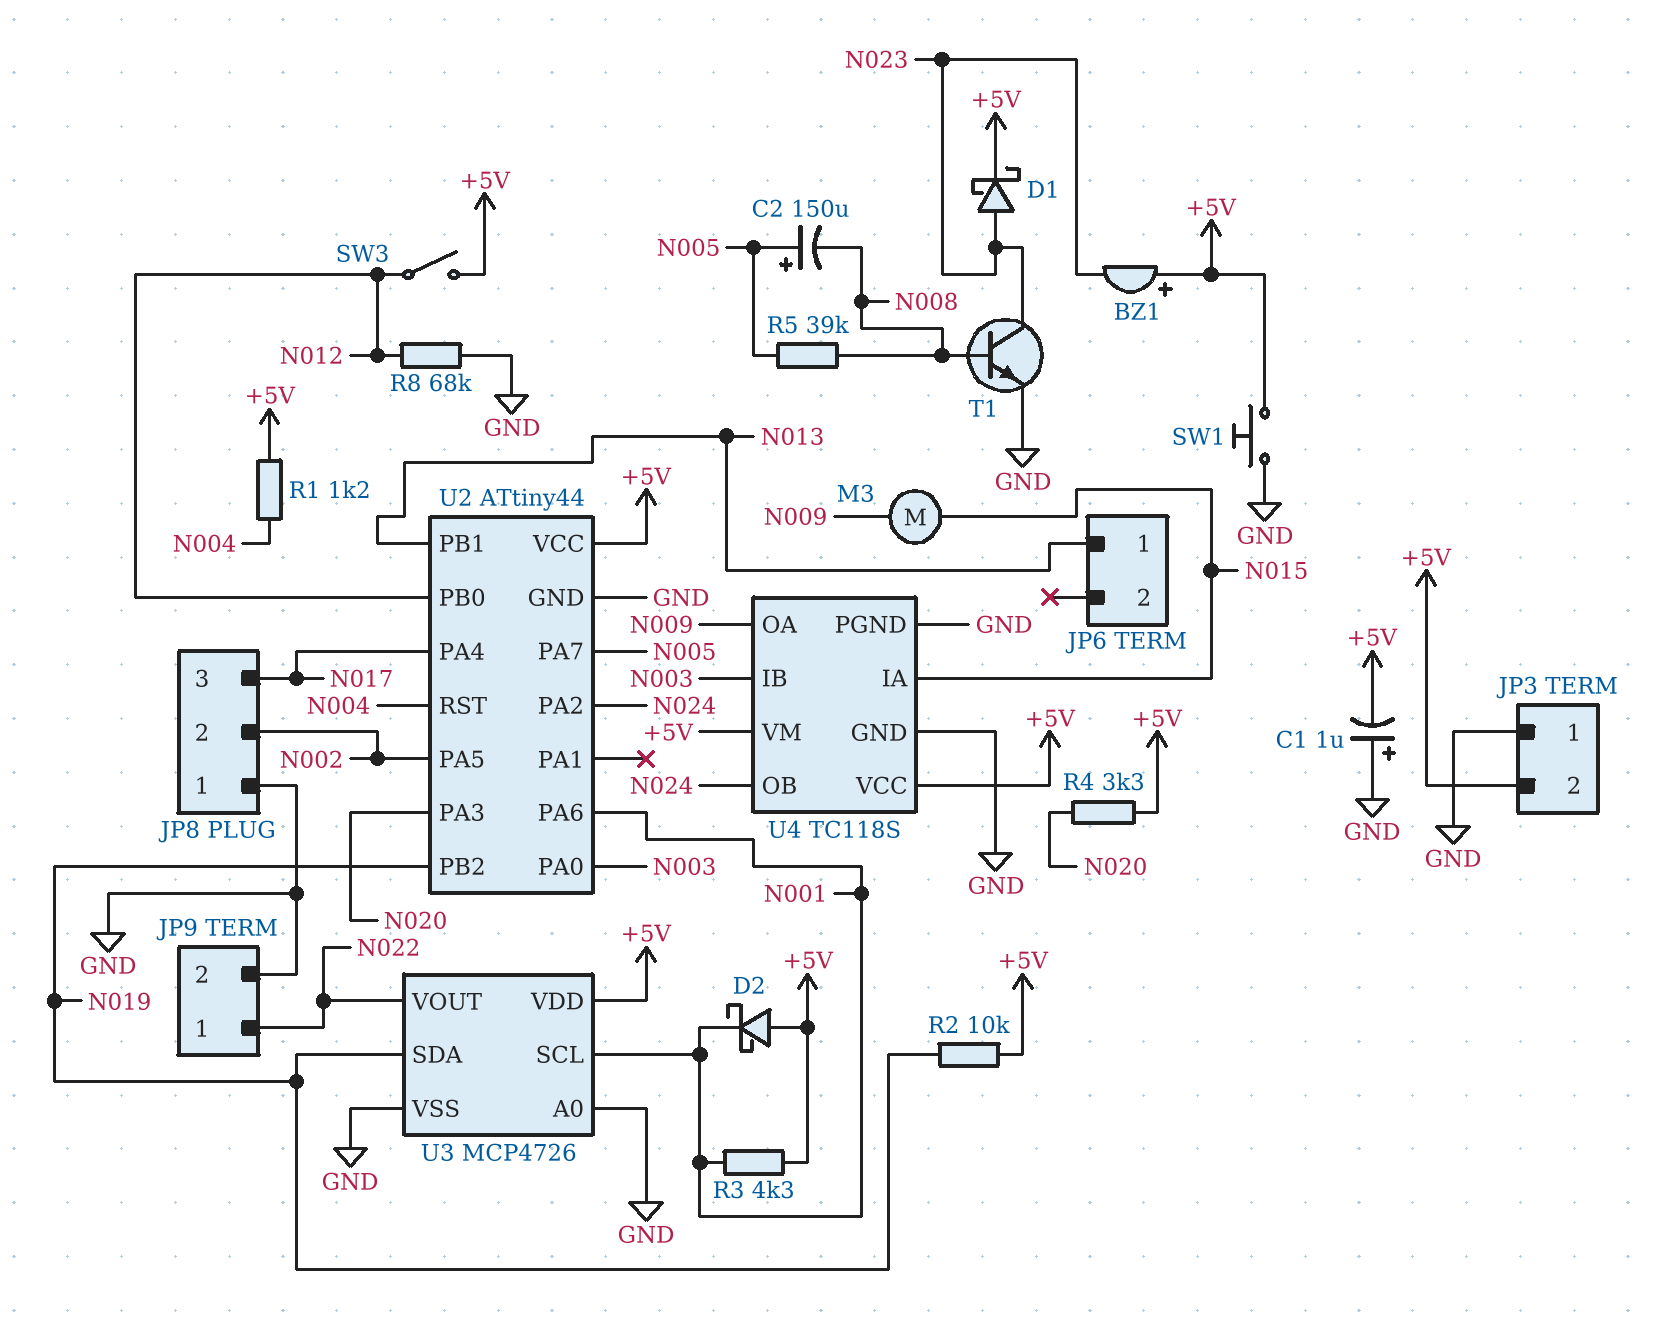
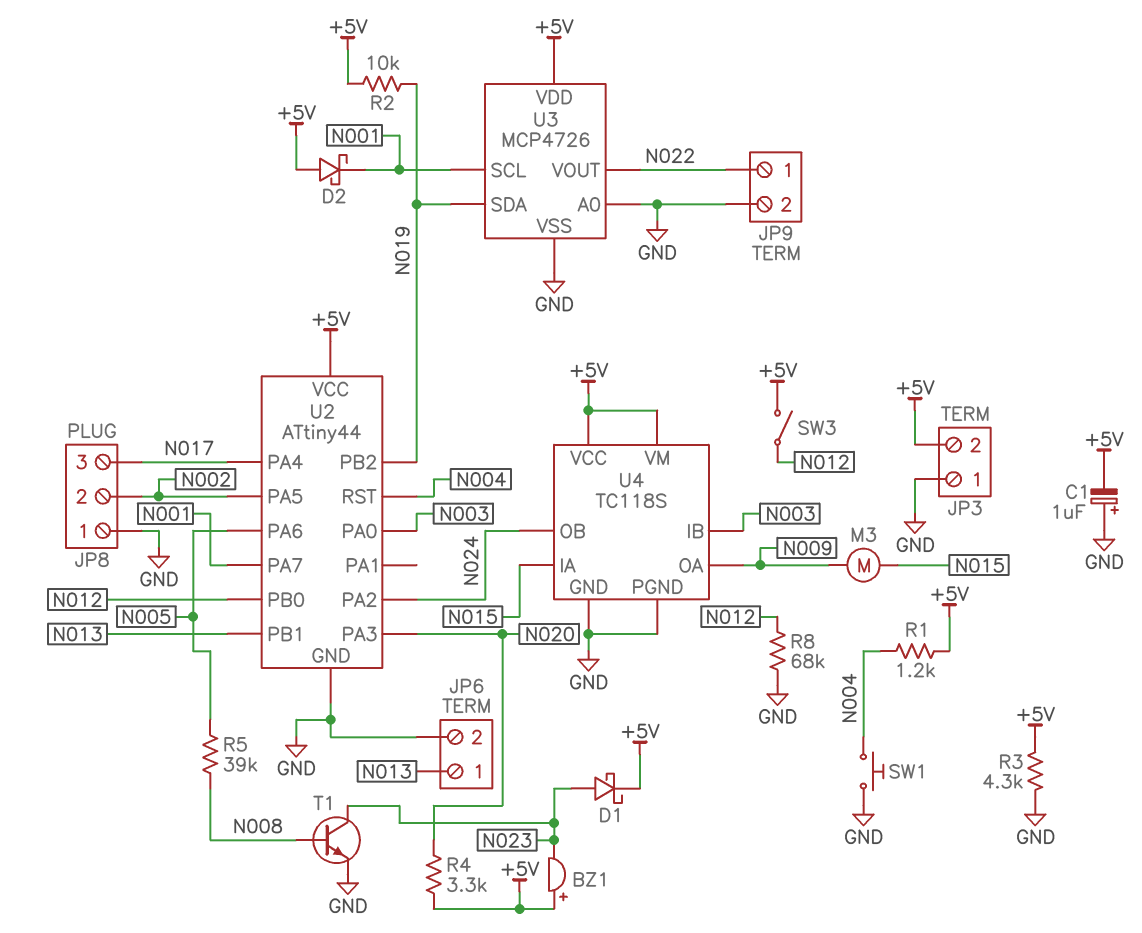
C2: 150uF (plus N005, minus N008) -> none
JP6 pin 2: none -> GND
R3: 4.3k (+5V, N001) -> 4.3k (+5V, GND)
SW1: button (+5V, GND) -> button (GND, N004)
U2 pin PA6: N001 -> N005
U2 pin PA7: N005 -> N001

